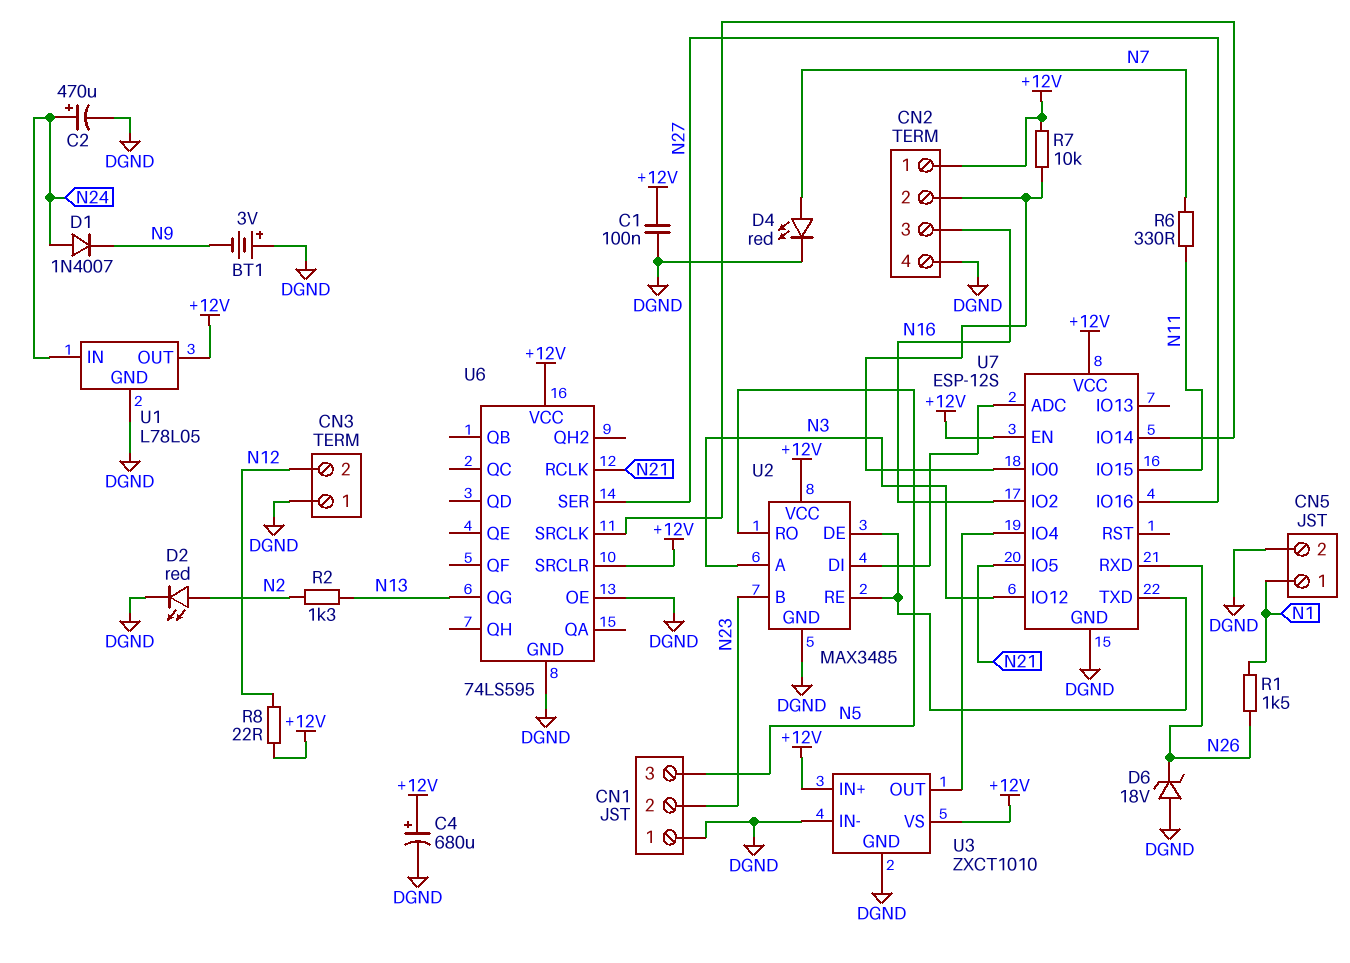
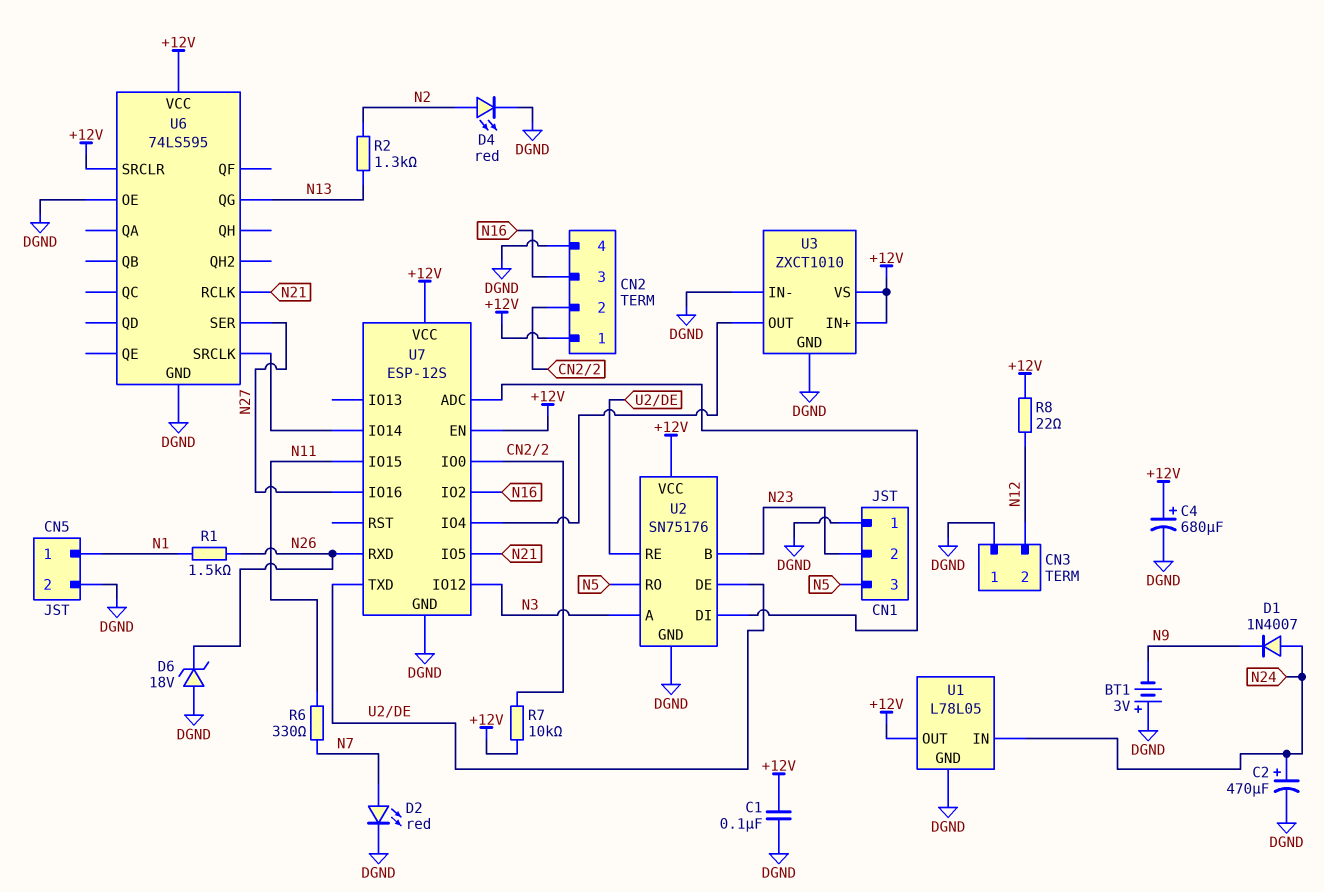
D2: LED red (A N2, K DGND) -> LED red (A N7, K DGND)
D4: LED red (A N7, K DGND) -> LED red (A N2, K DGND)
U2: MAX3485 -> SN75176

